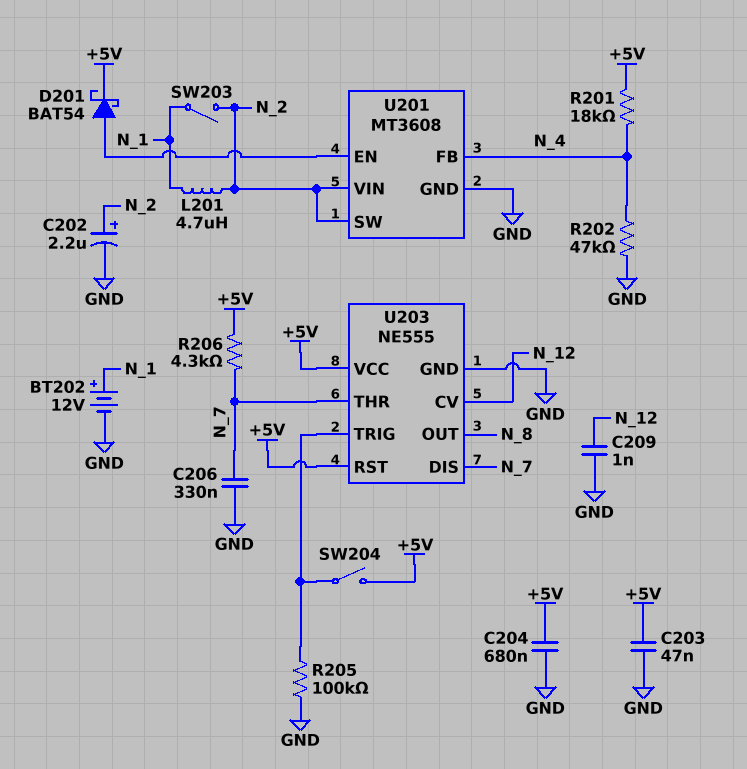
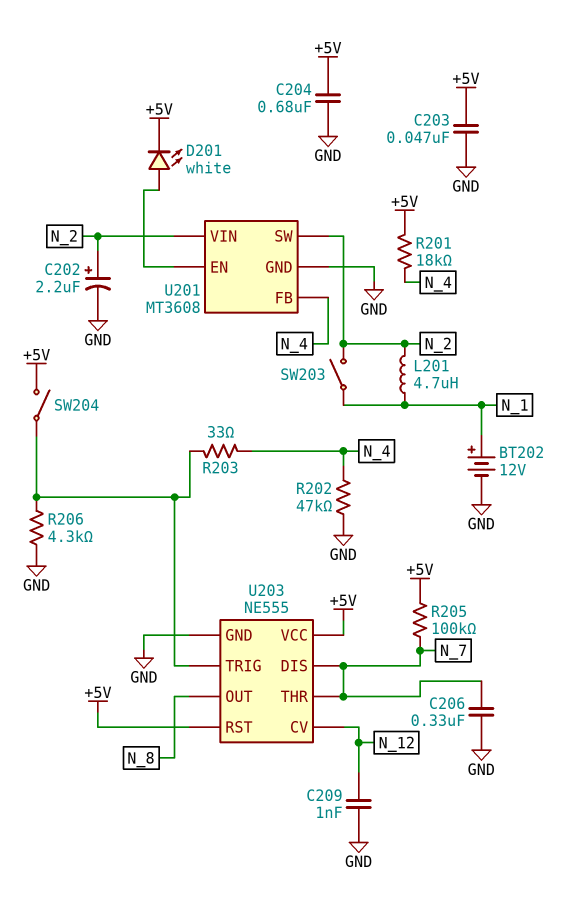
D201: schottky BAT54 (A U201/EN, K +5V) -> LED white (A U201/EN, K +5V)
R203: none -> 33 (N_4, U203/TRIG)
R205: 100k (GND, U203/TRIG) -> 100k (+5V, N_7)
R206: 4.3k (+5V, N_7) -> 4.3k (GND, U203/TRIG)

